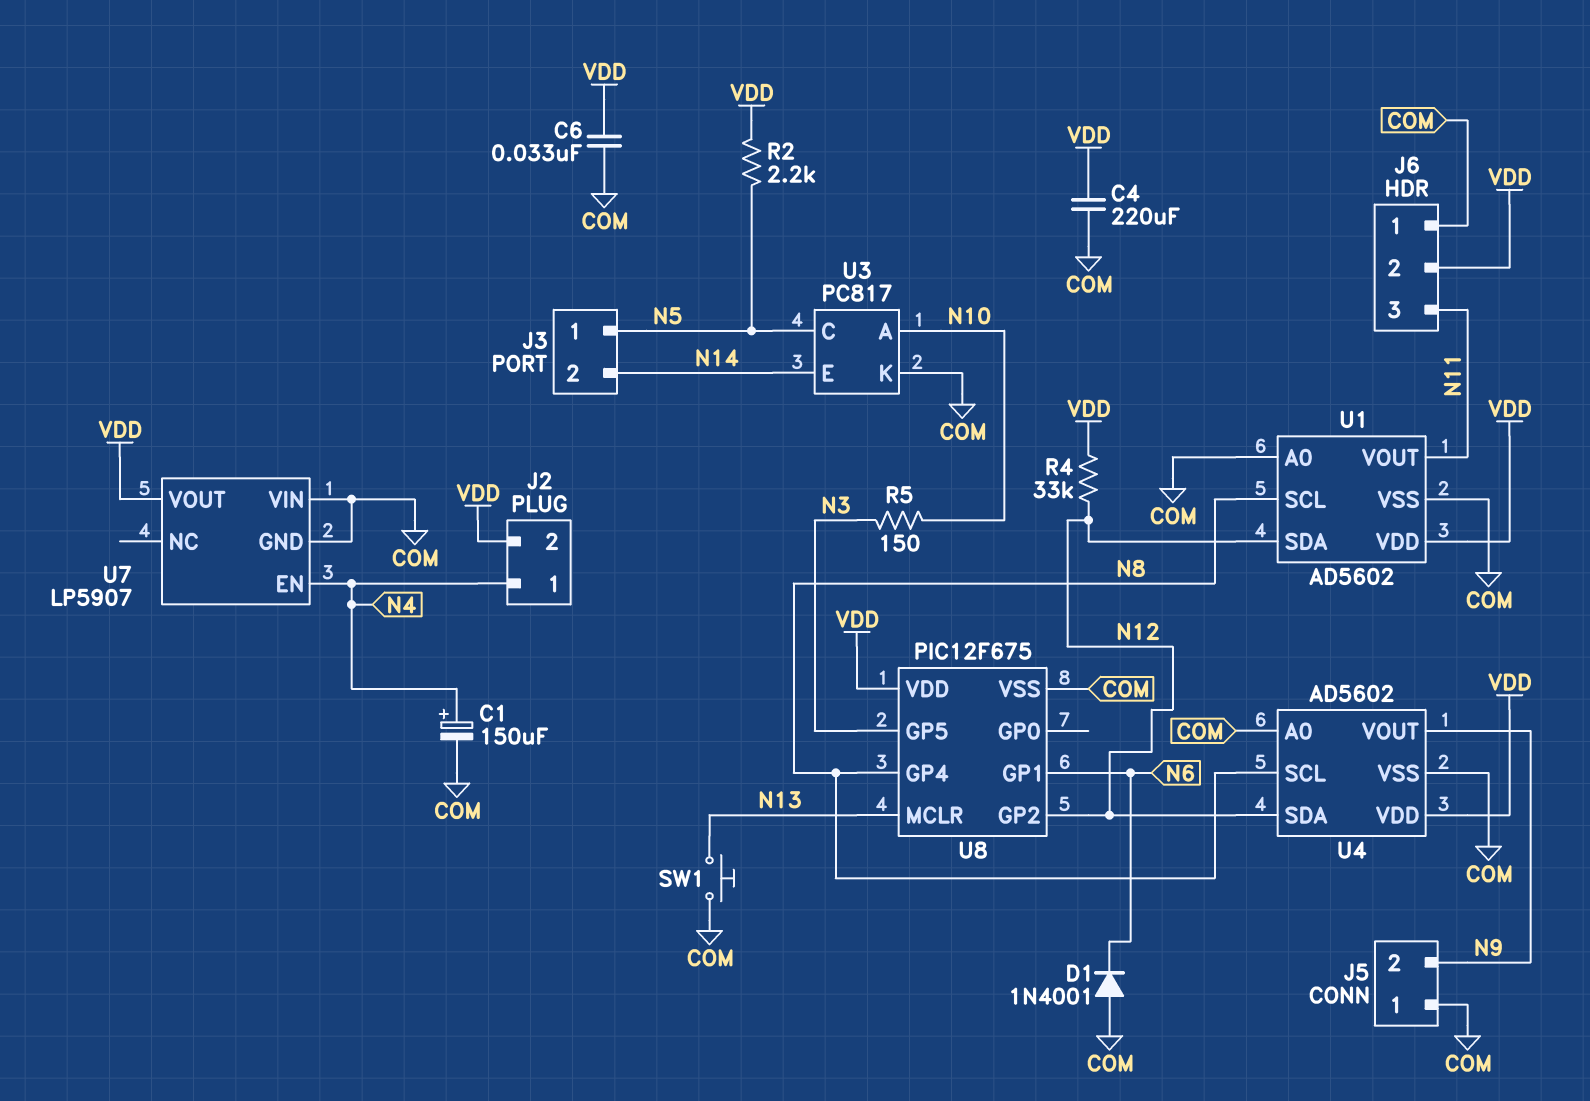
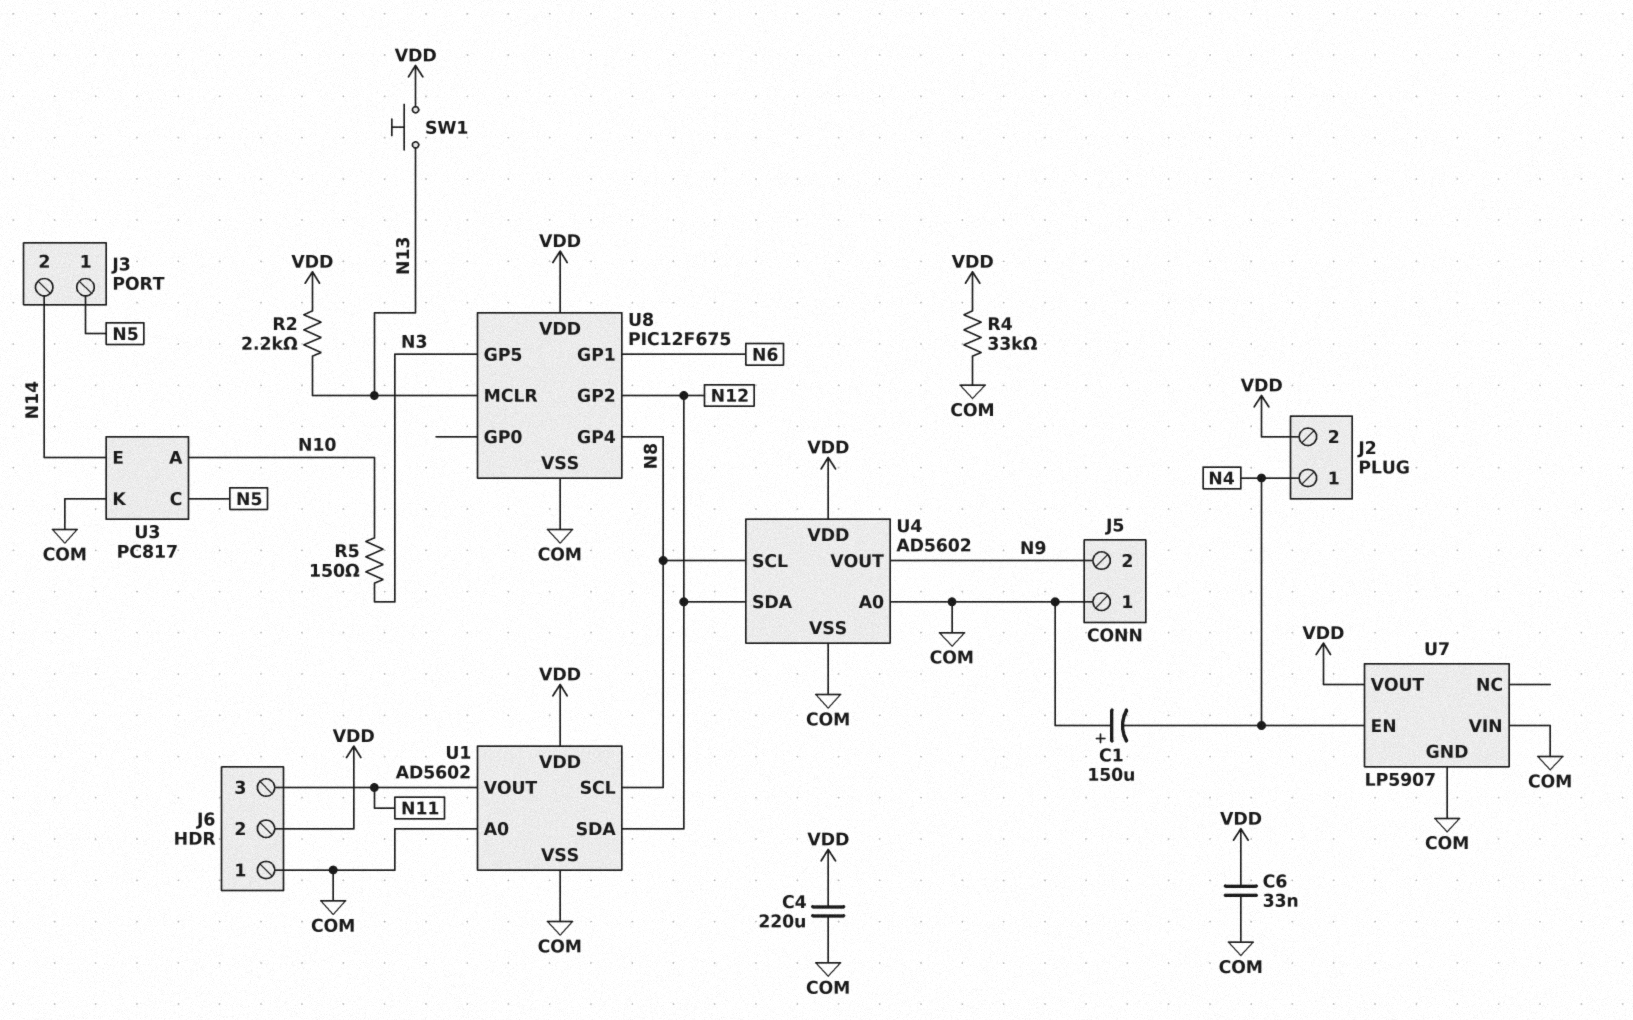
C1: 150uF (plus N4, minus COM) -> 150uF (plus COM, minus N4)
D1: diode 1N4001 (A COM, K N6) -> none
R2: 2.2k (N5, VDD) -> 2.2k (N13, VDD)
R4: 33k (N12, VDD) -> 33k (COM, VDD)
SW1: button (COM, N13) -> button (N13, VDD)

